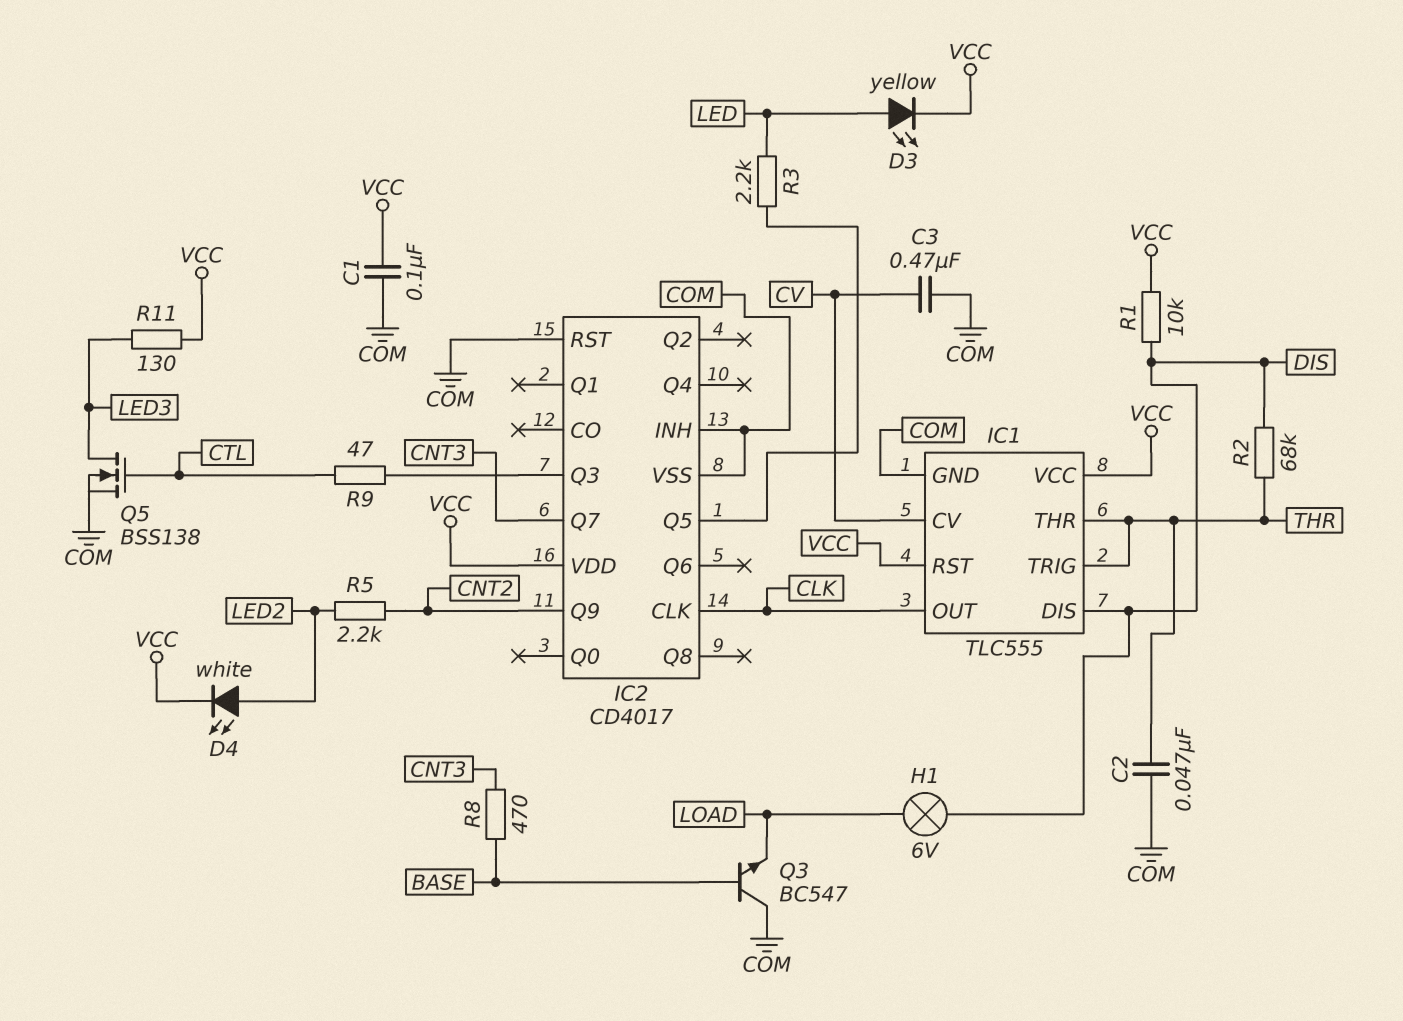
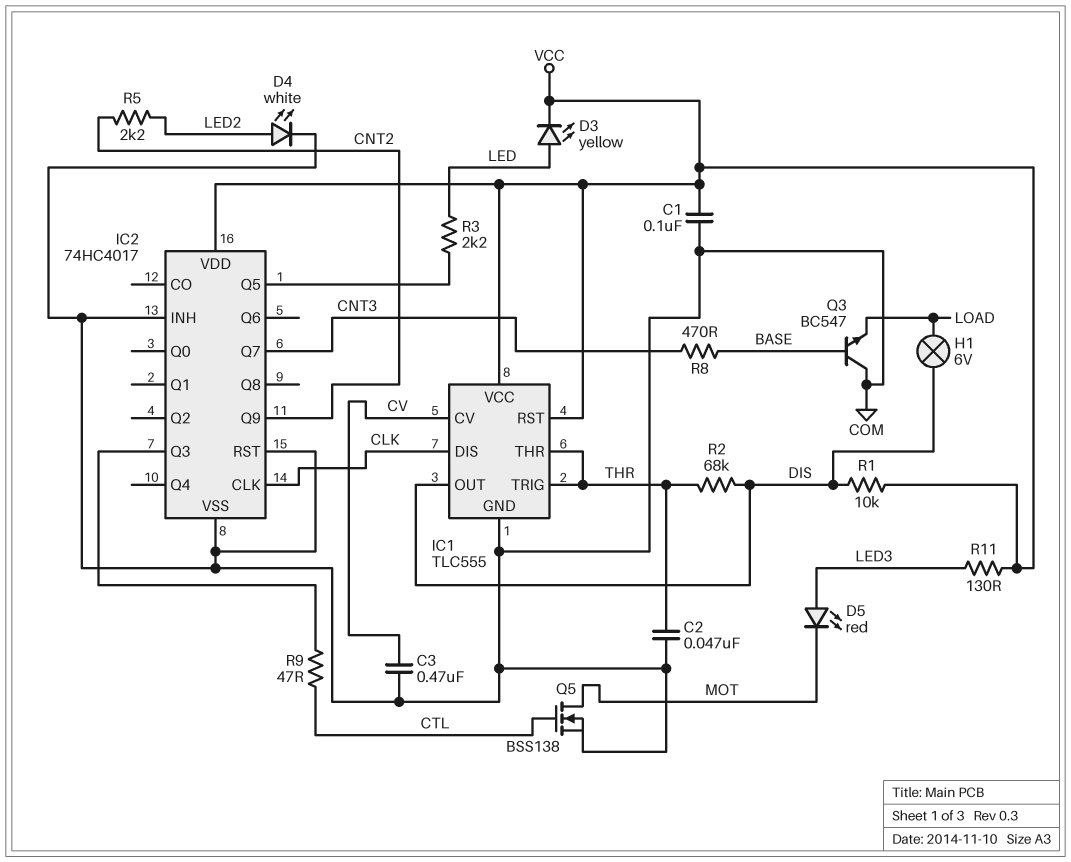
D4: LED white (A LED2, K VCC) -> LED white (A LED2, K COM)
D5: none -> LED red (A LED3, K MOT)
IC1 pin DIS: DIS -> CLK
IC1 pin OUT: CLK -> DIS
IC2: CD4017 -> 74HC4017
Q5: NMOS BSS138 (G CTL, D LED3, S COM) -> NMOS BSS138 (G CTL, D MOT, S COM)

